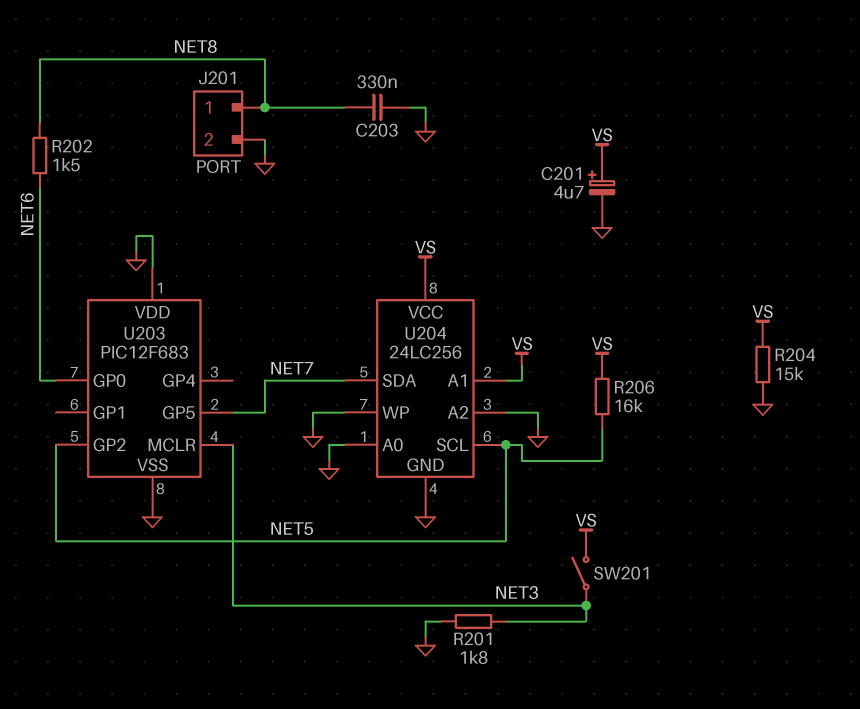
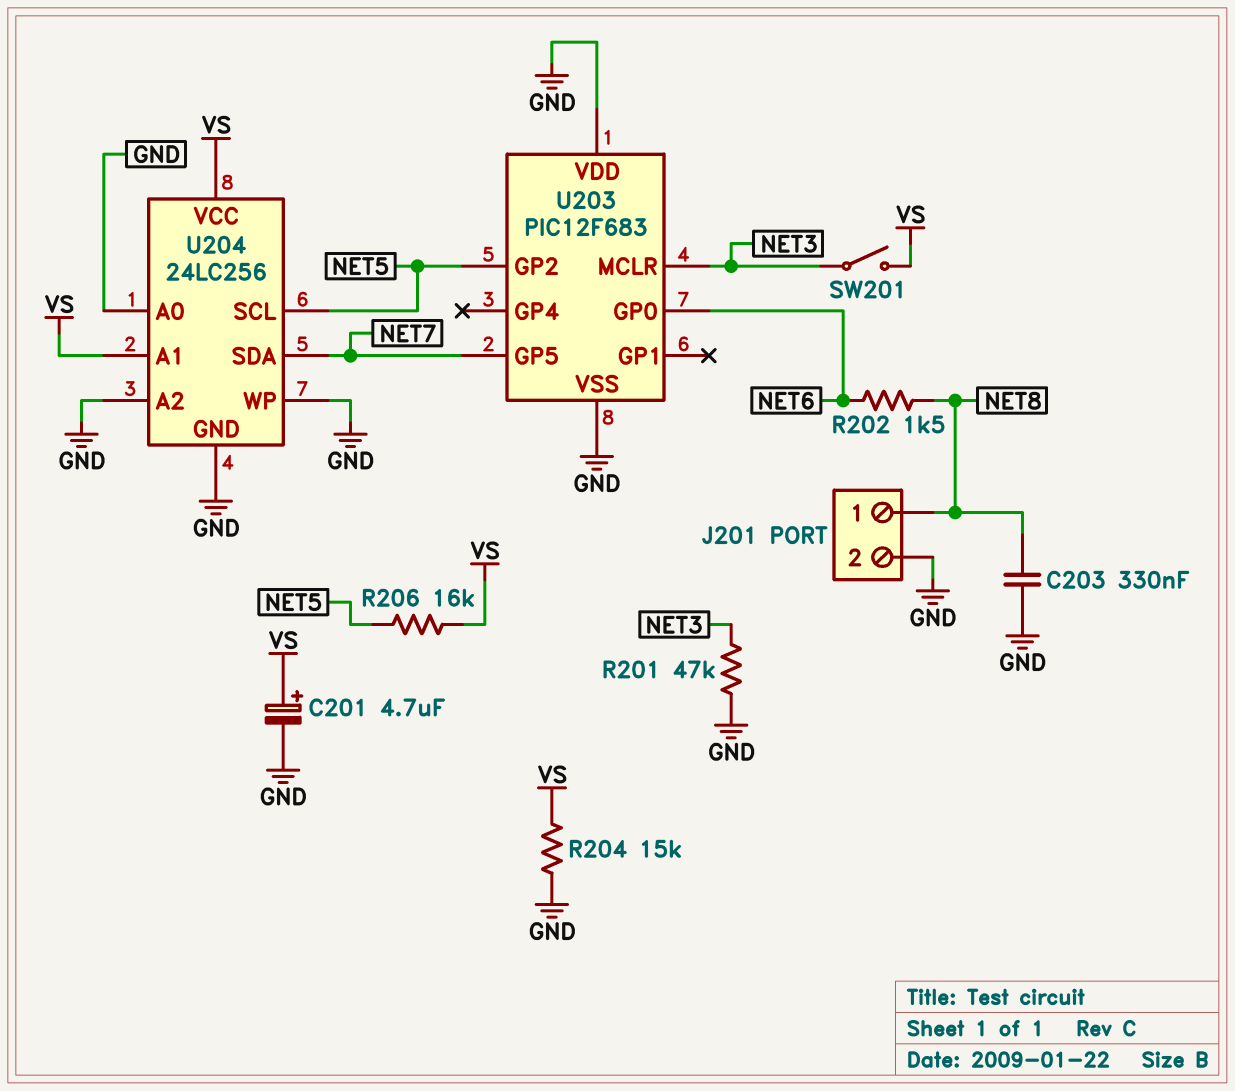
R201: 1.8k (GND, NET3) -> 47k (GND, NET3)

